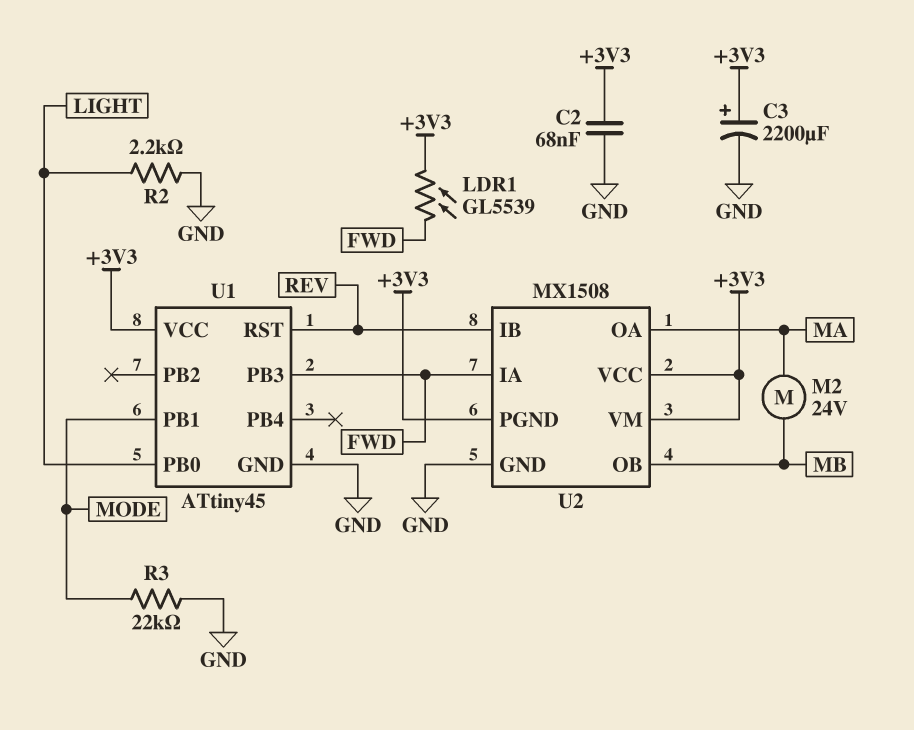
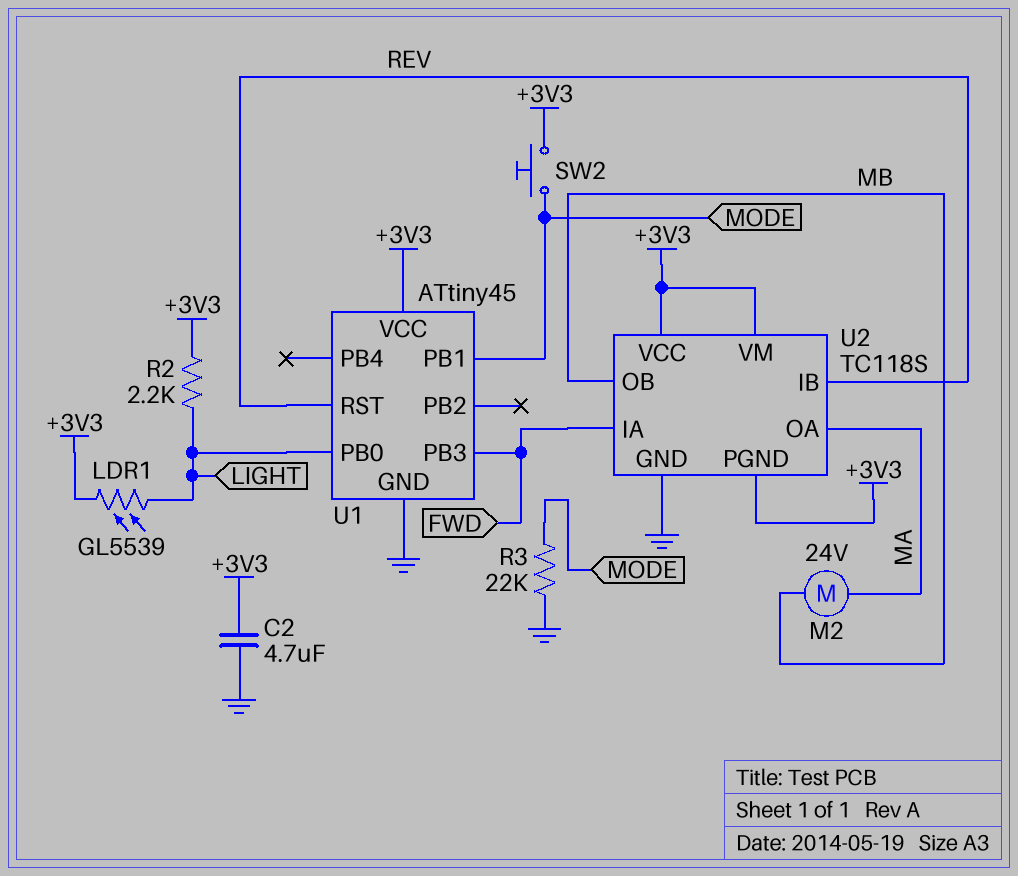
C2: 68nF (+3V3, GND) -> 4.7uF (+3V3, GND)
C3: 2200uF (plus +3V3, minus GND) -> none
LDR1: GL5539 (+3V3, FWD) -> GL5539 (+3V3, LIGHT)
R2: 2.2k (GND, LIGHT) -> 2.2k (+3V3, LIGHT)
SW2: none -> button (+3V3, MODE)
U2: MX1508 -> TC118S

